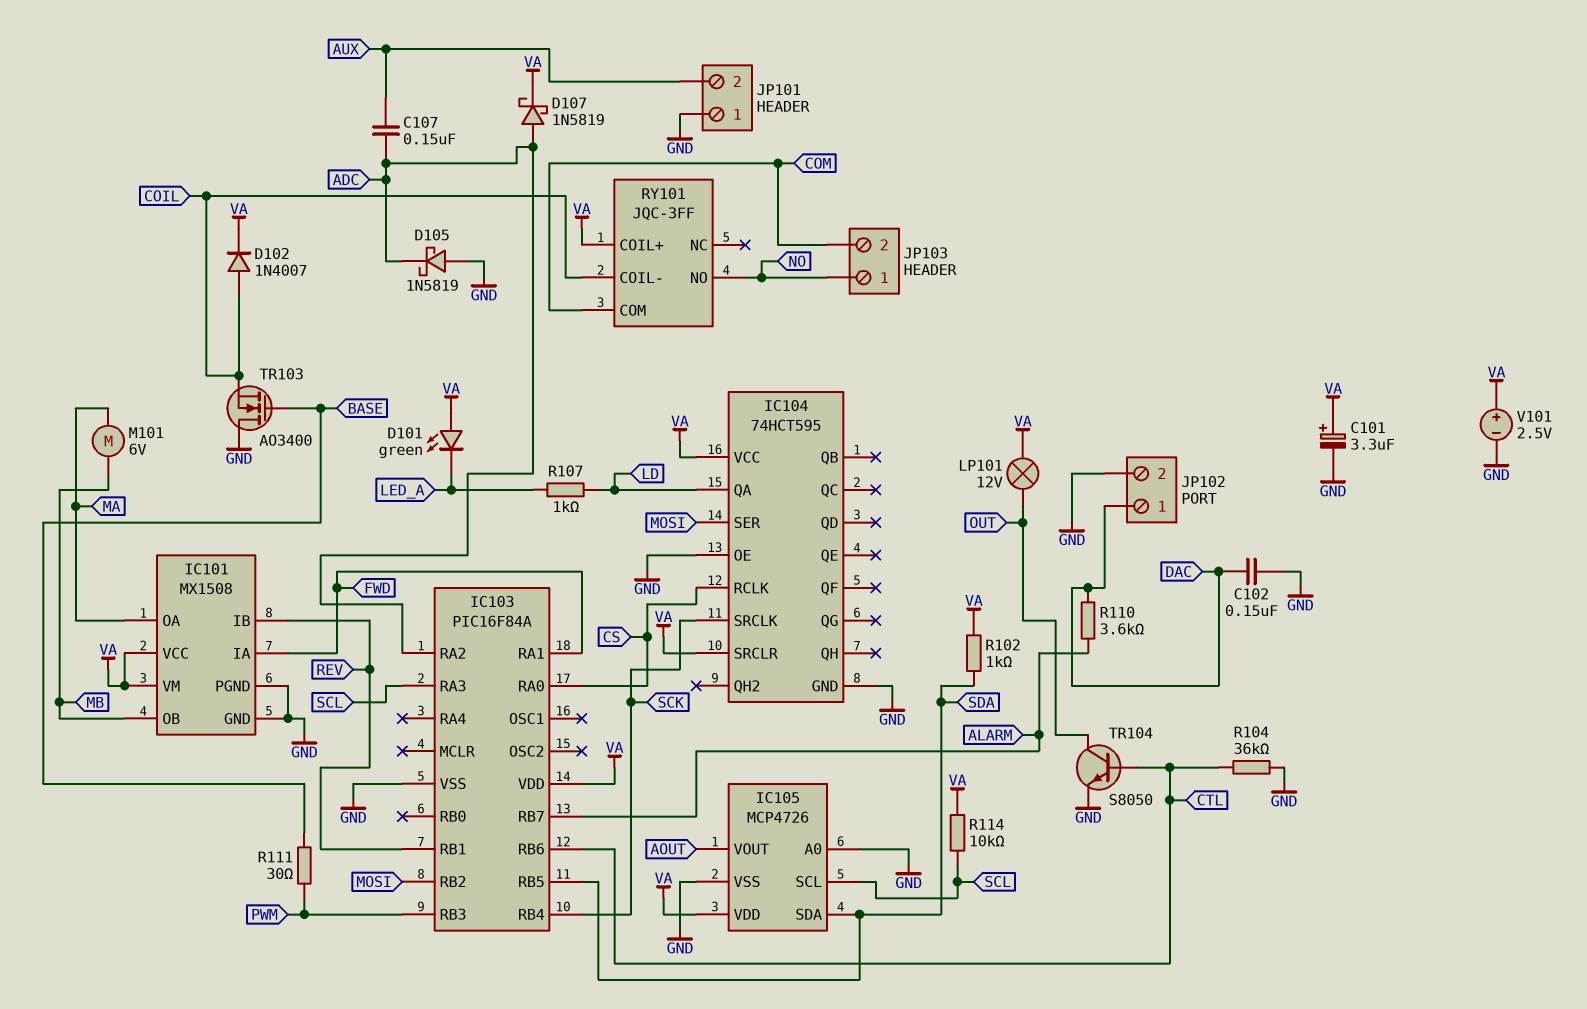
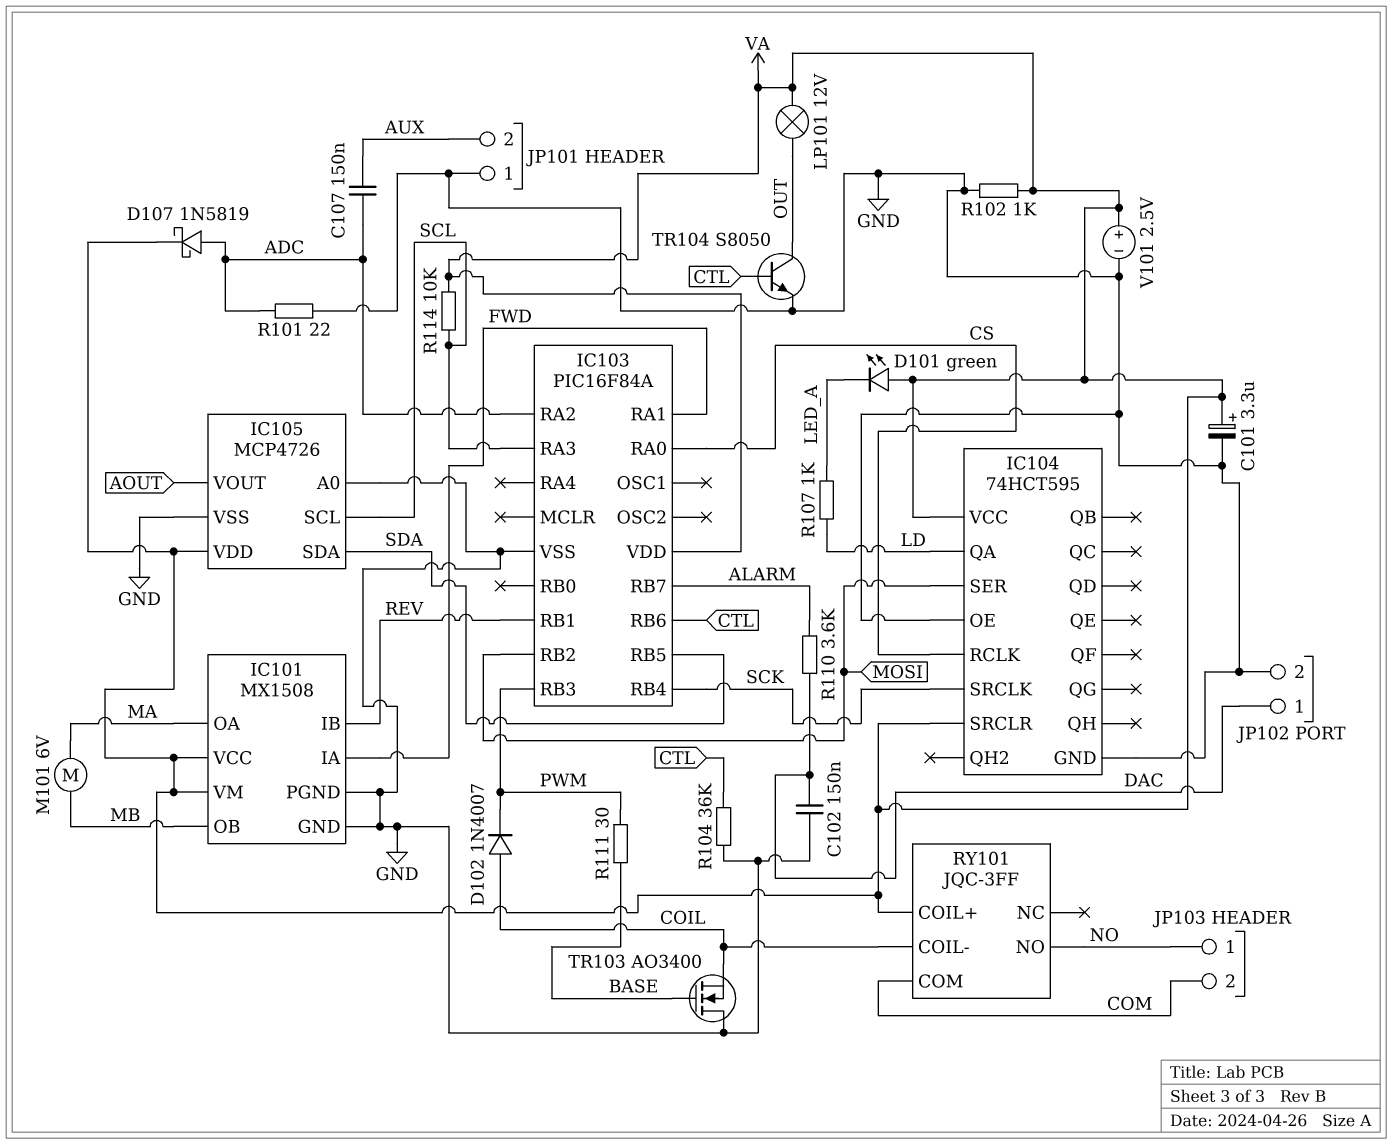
D102: diode 1N4007 (A COIL, K VA) -> diode 1N4007 (A COIL, K PWM)
D105: schottky 1N5819 (A GND, K ADC) -> none
R101: none -> 22 (ADC, GND)
R102: 1k (SDA, VA) -> 1k (GND, VA)

